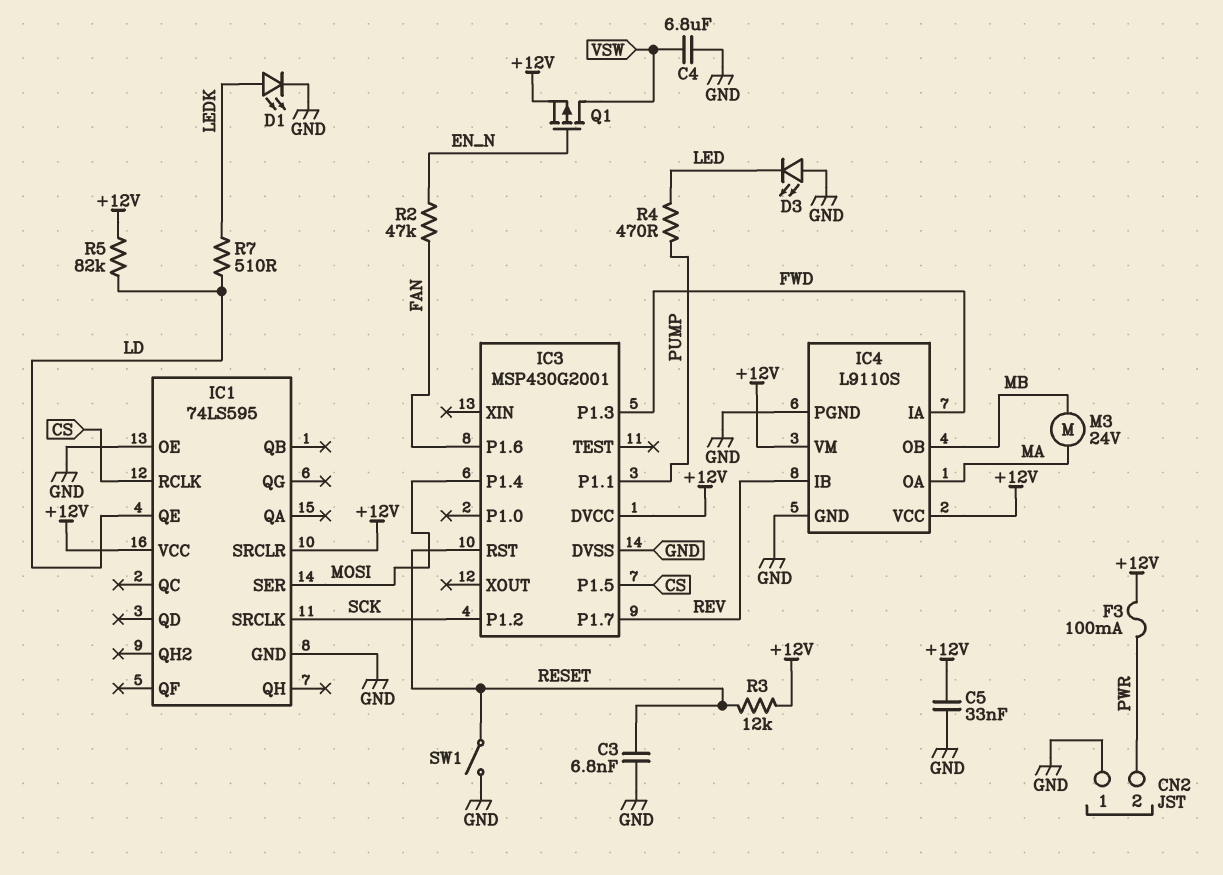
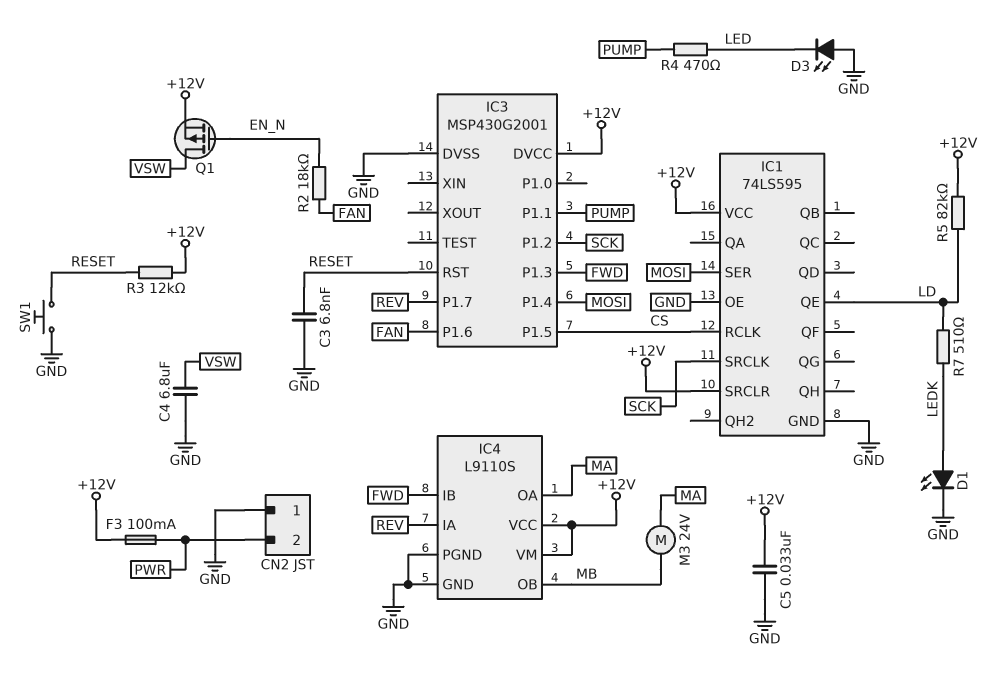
IC4 pin IA: FWD -> REV
IC4 pin IB: REV -> FWD
R2: 47k (EN_N, FAN) -> 18k (EN_N, FAN)
SW1: switch (GND, RESET) -> button (GND, RESET)

